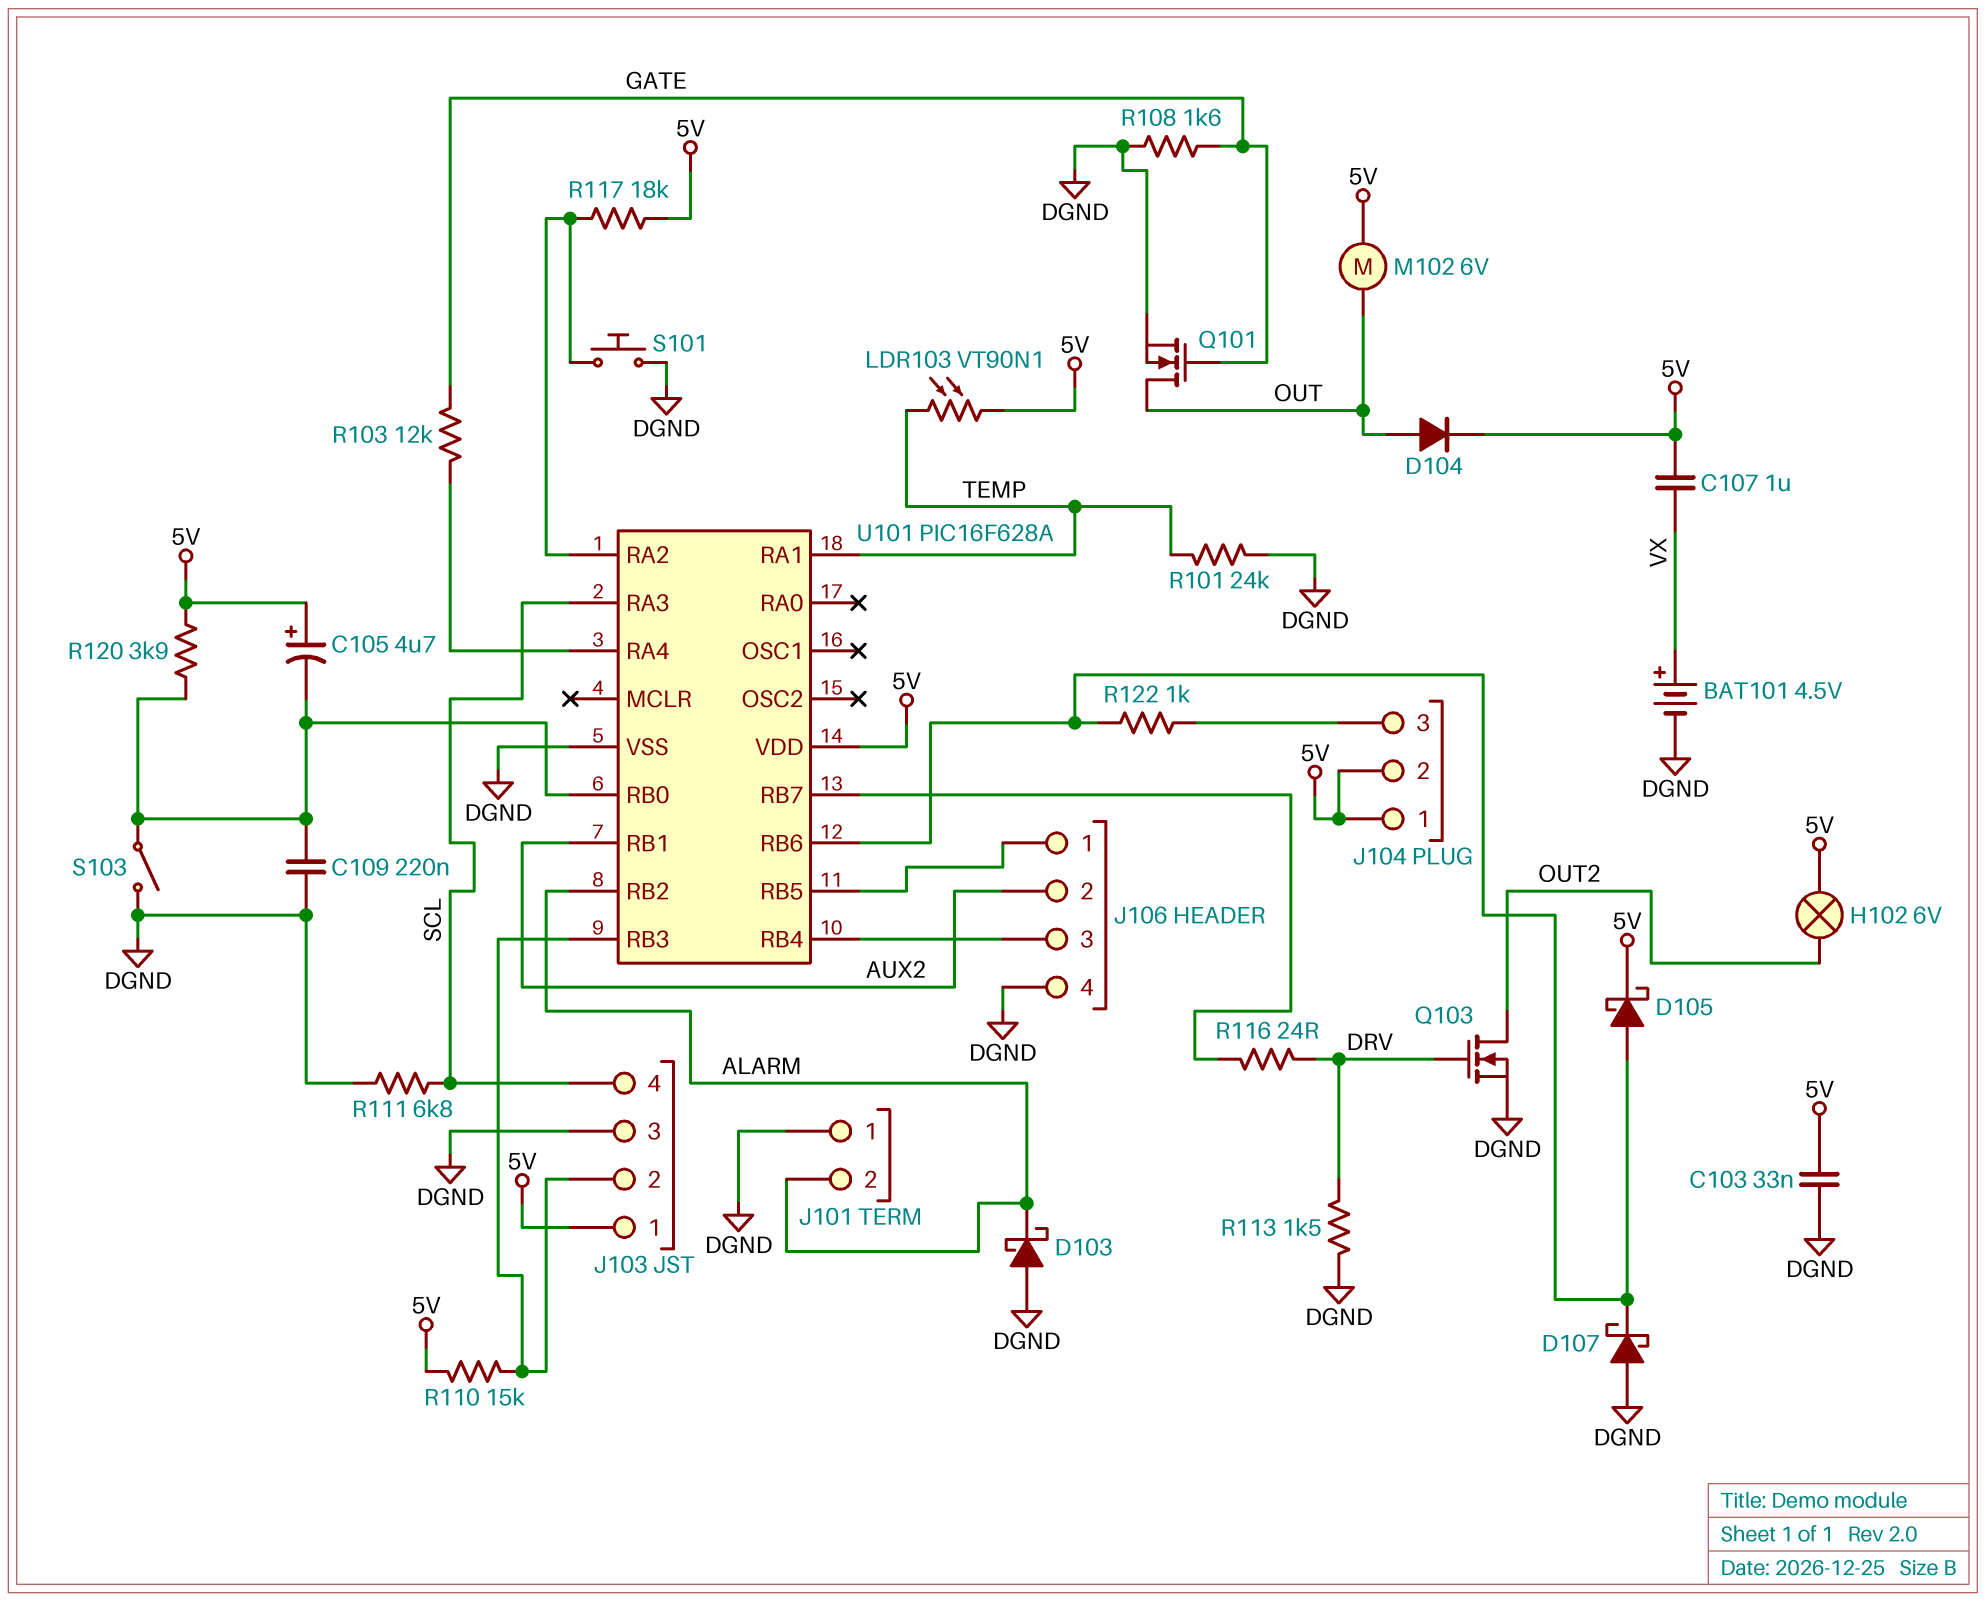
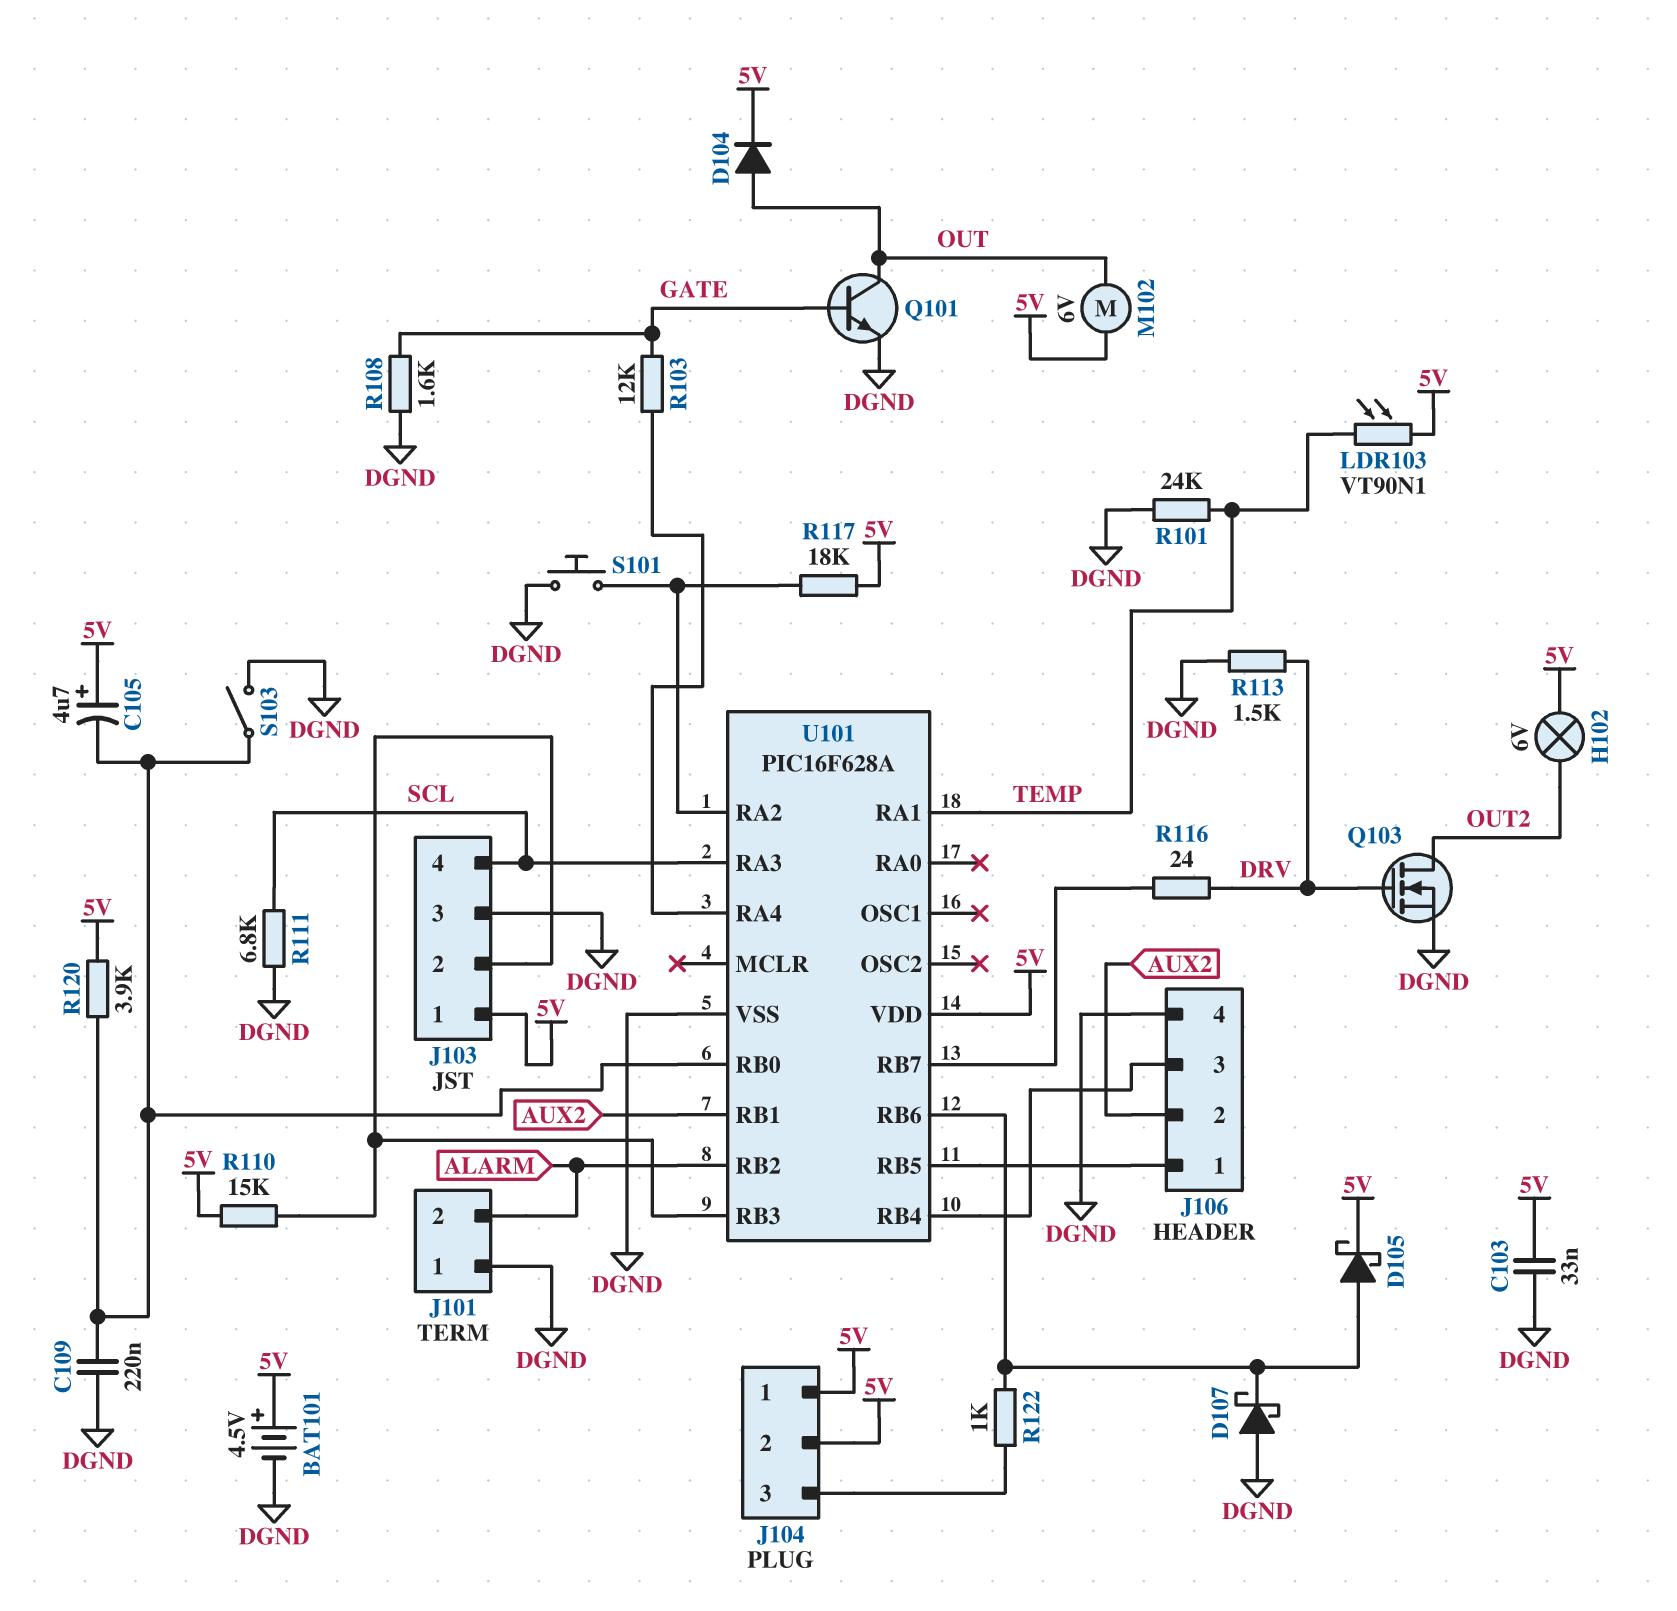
BAT101: 4.5V (plus VX, minus DGND) -> 4.5V (plus 5V, minus DGND)
C107: 1uF (5V, VX) -> none
D103: schottky (A DGND, K ALARM) -> none
Q101: NMOS (G GATE, D OUT, S DGND) -> NPN (B GATE, C OUT, E DGND)

